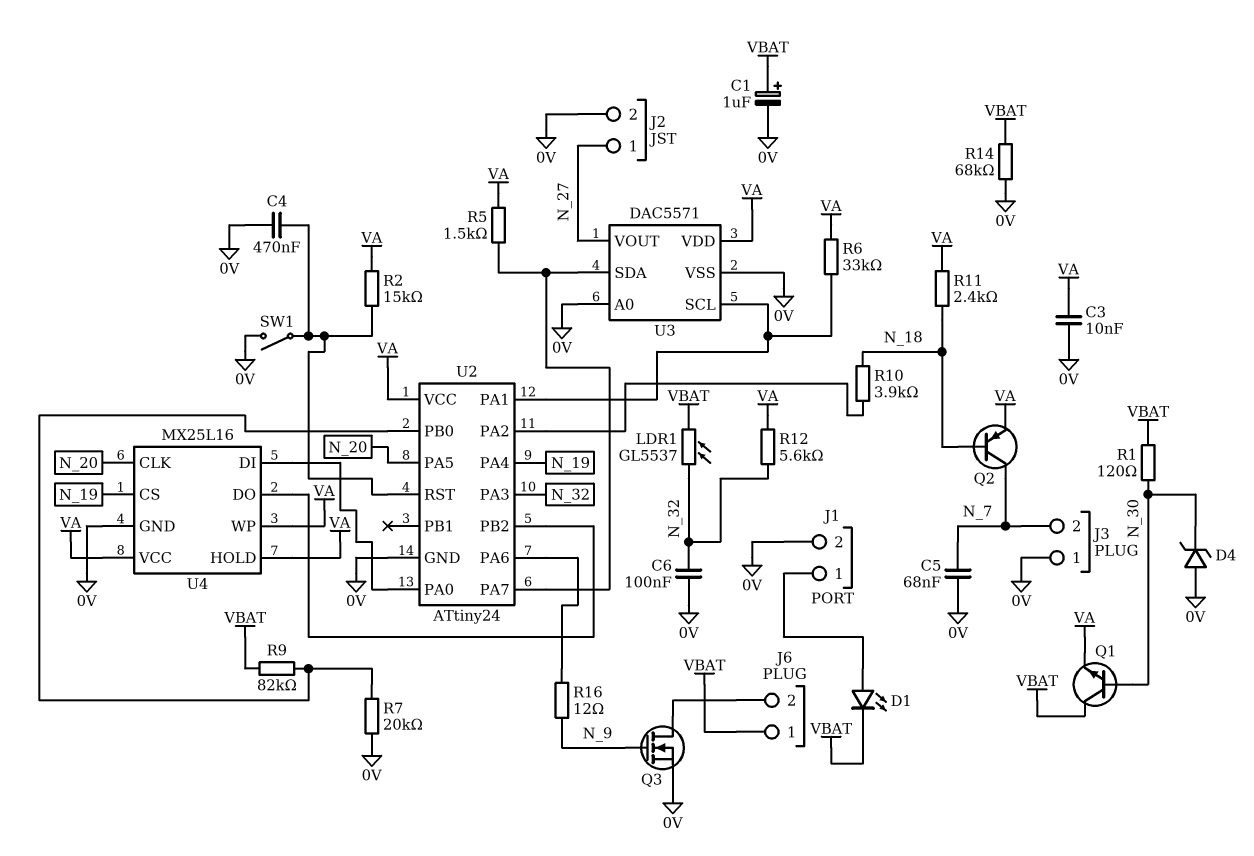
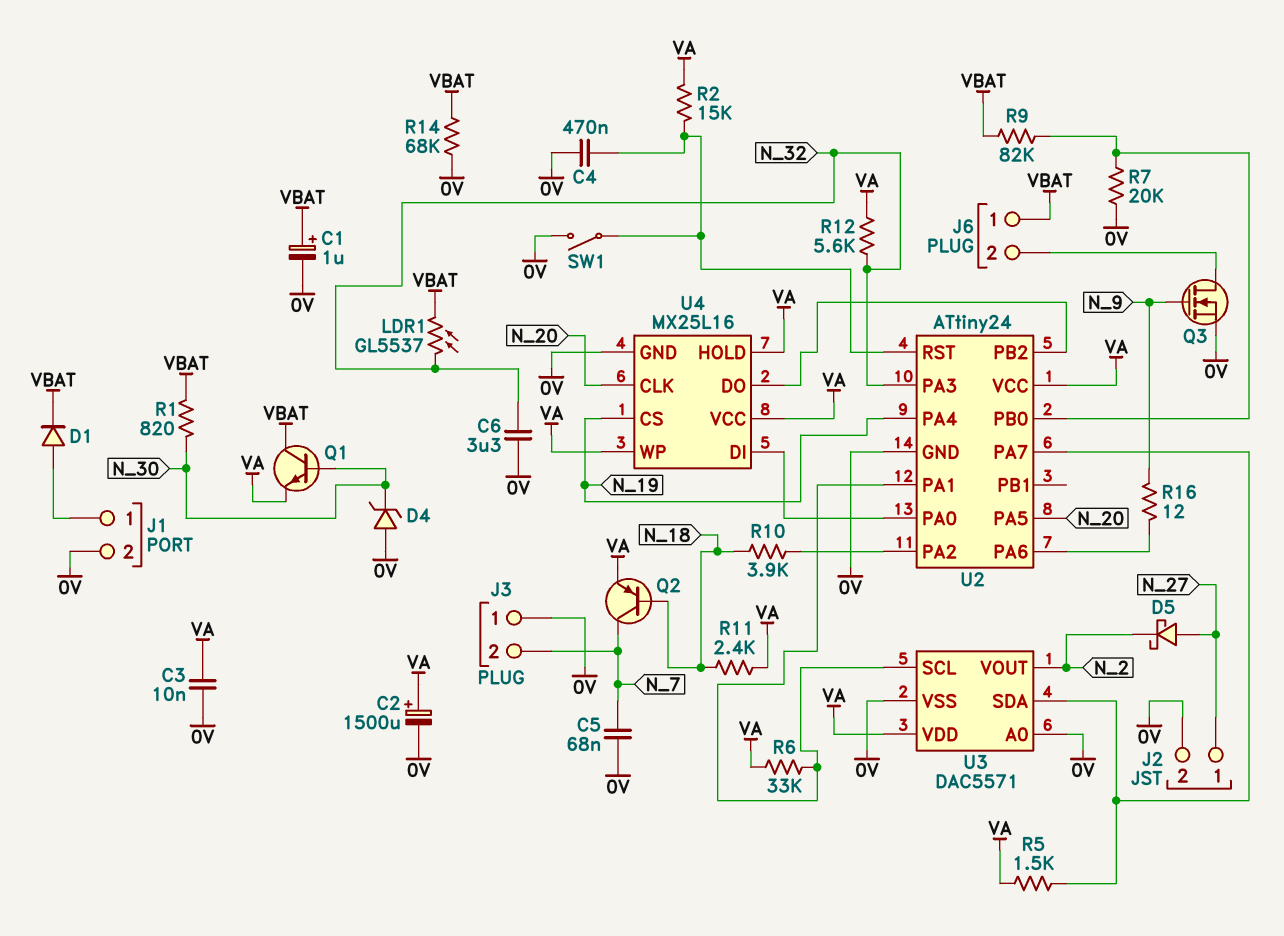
C2: none -> 1500uF (plus VA, minus 0V)
C6: 100nF (0V, N_32) -> 3.3uF (0V, N_32)
D1: LED (A J1/1, K VBAT) -> diode (A J1/1, K VBAT)
D5: none -> schottky (A N_27, K N_2)
R1: 120 (N_30, VBAT) -> 820 (N_30, VBAT)
U3 pin VOUT: N_27 -> N_2

